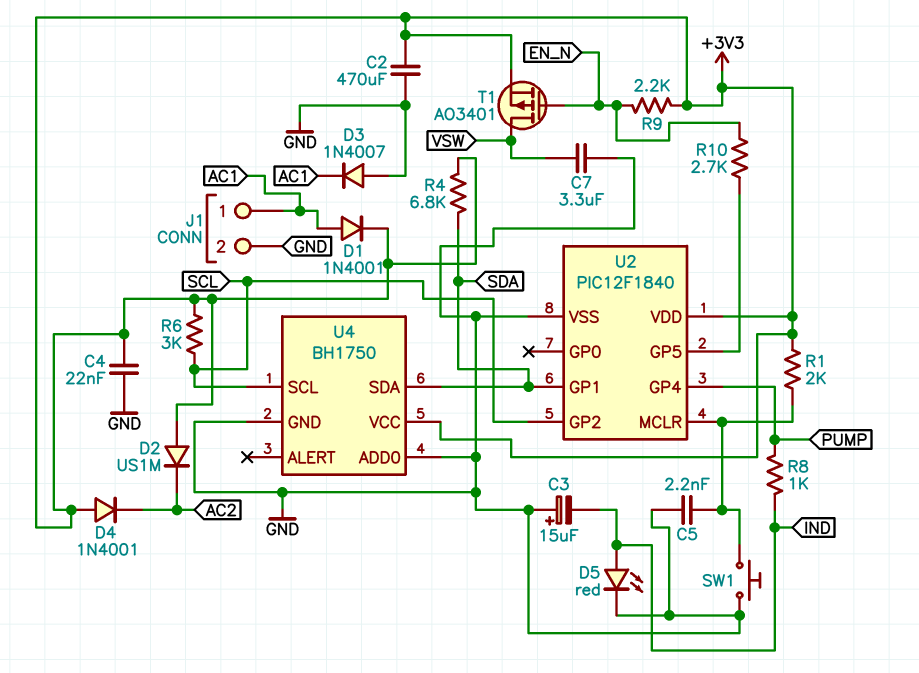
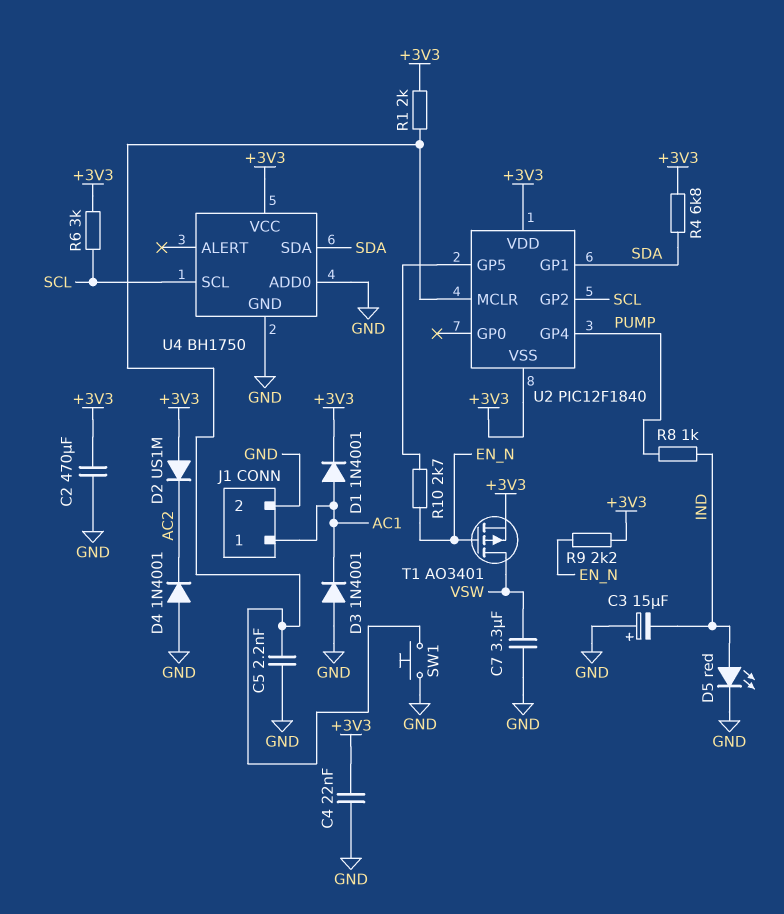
D3: diode 1N4007 (A GND, K AC1) -> diode 1N4001 (A GND, K AC1)
D4: diode 1N4001 (A +3V3, K AC2) -> diode 1N4001 (A GND, K AC2)
U2 pin VSS: GND -> +3V3

